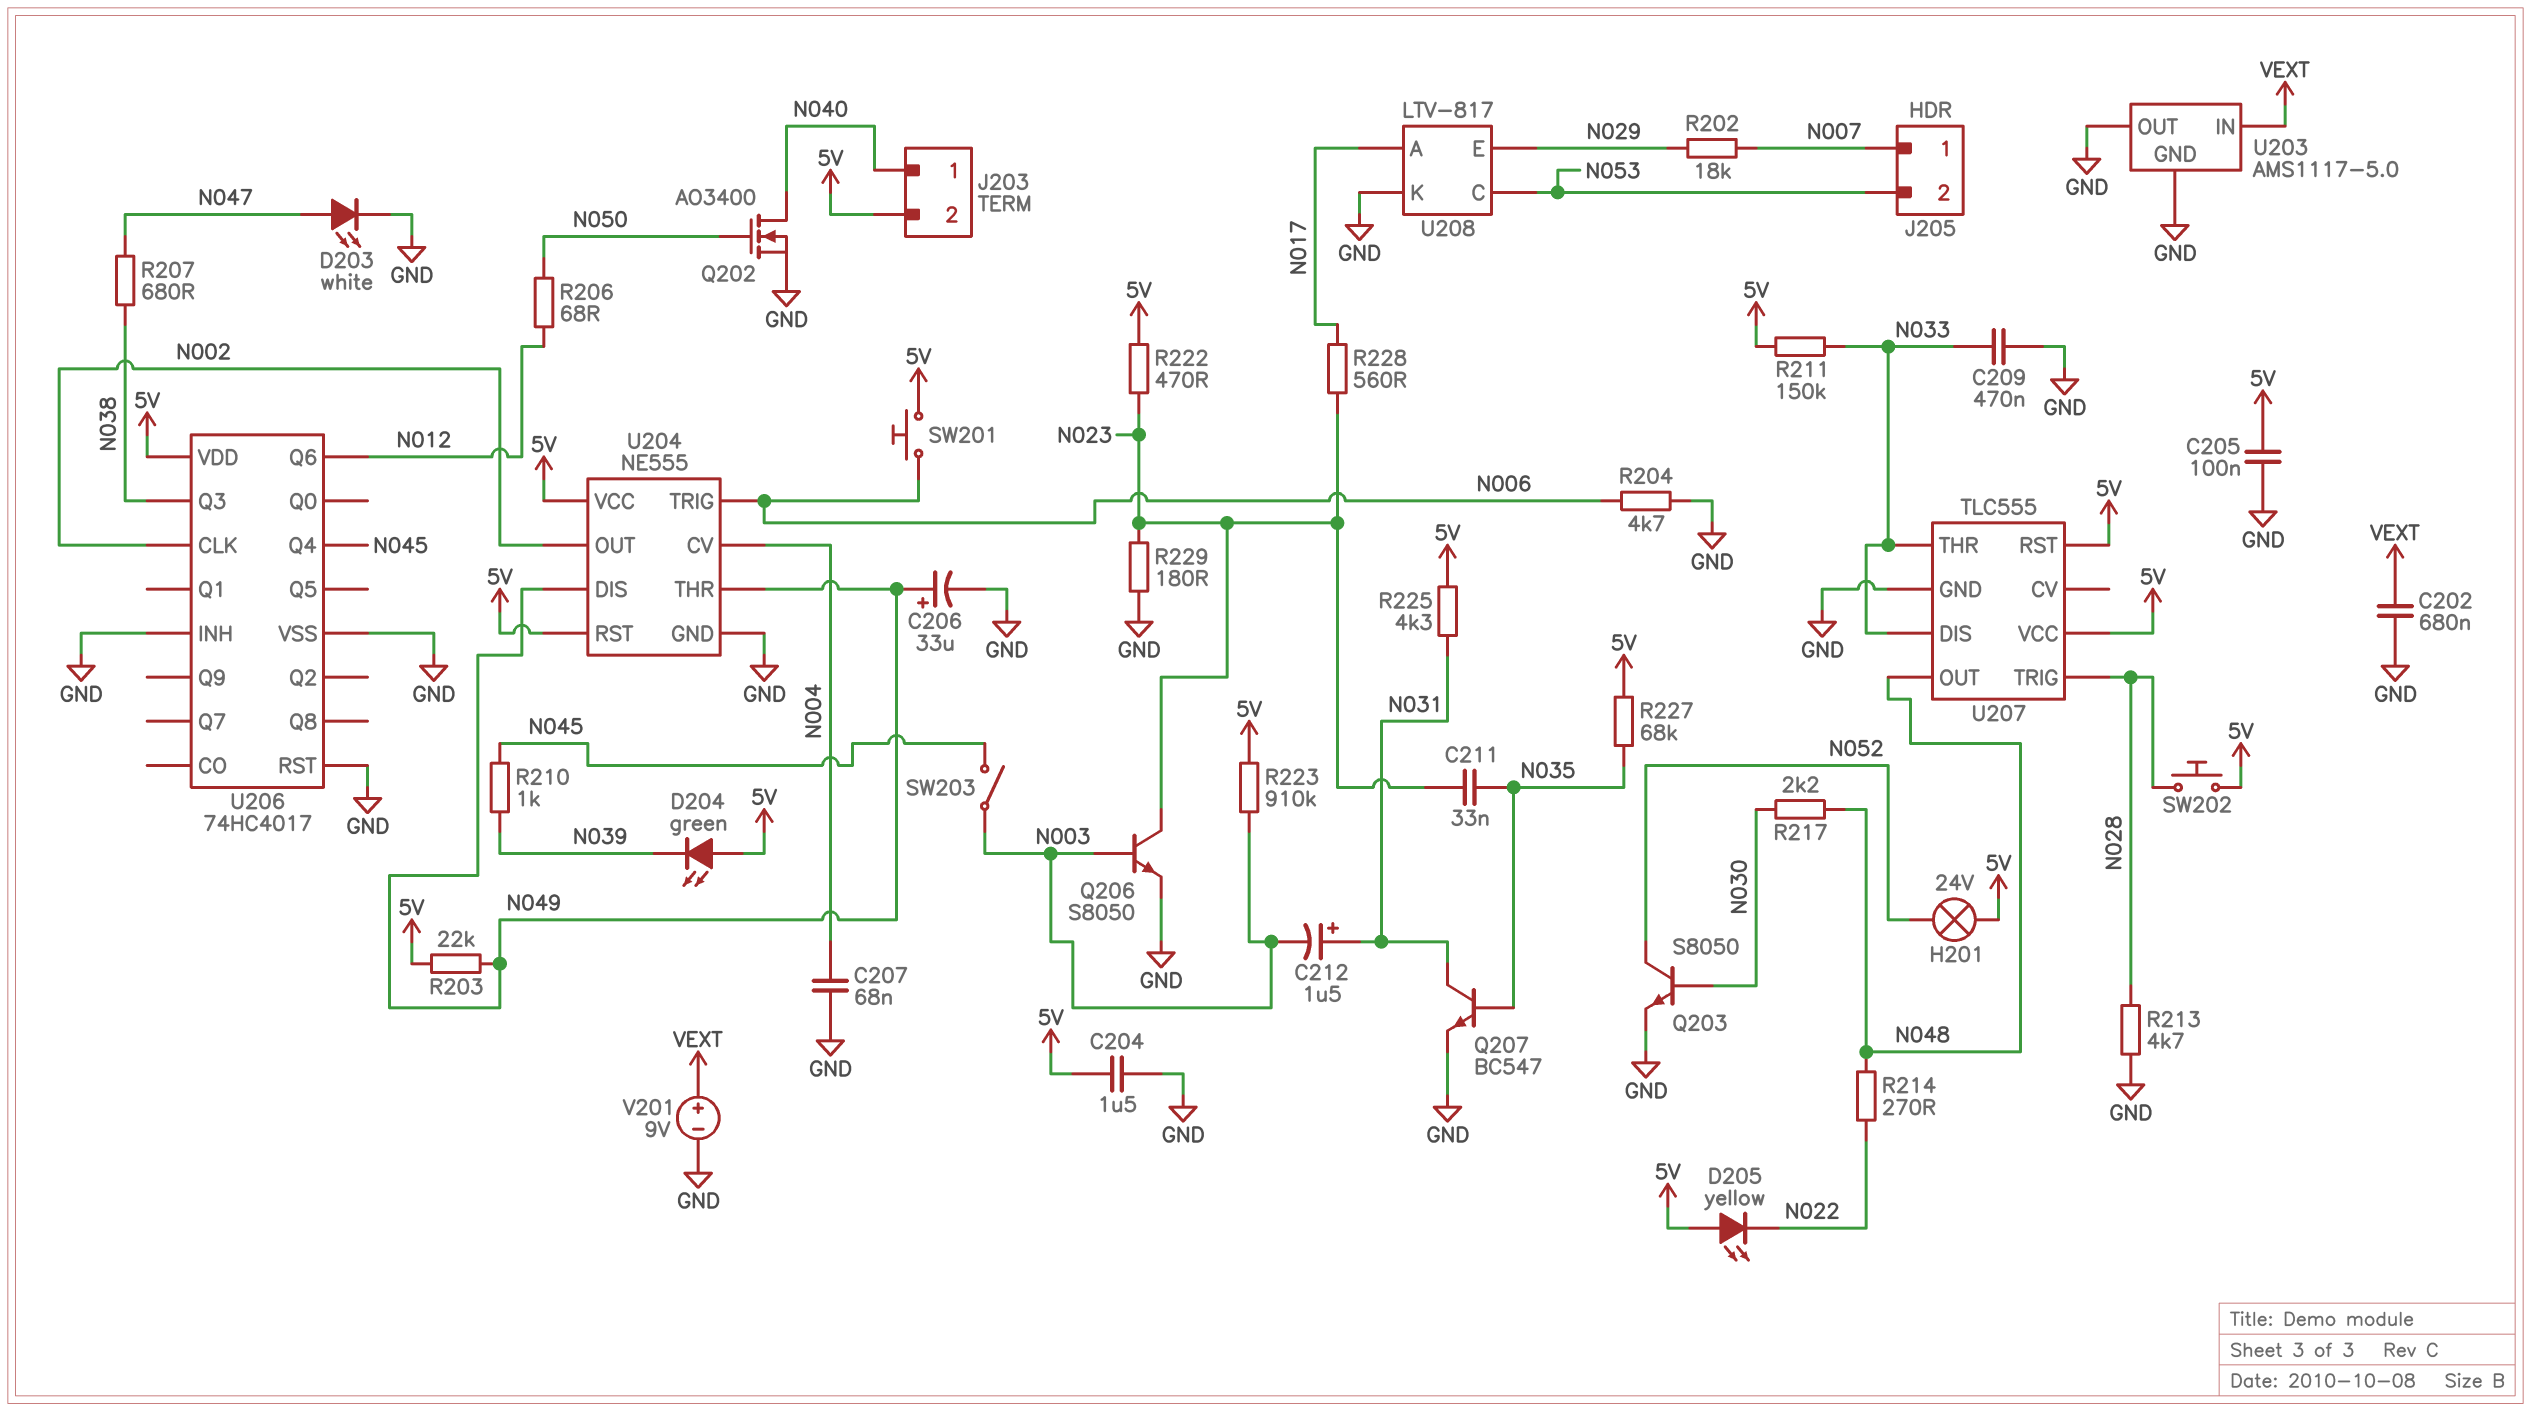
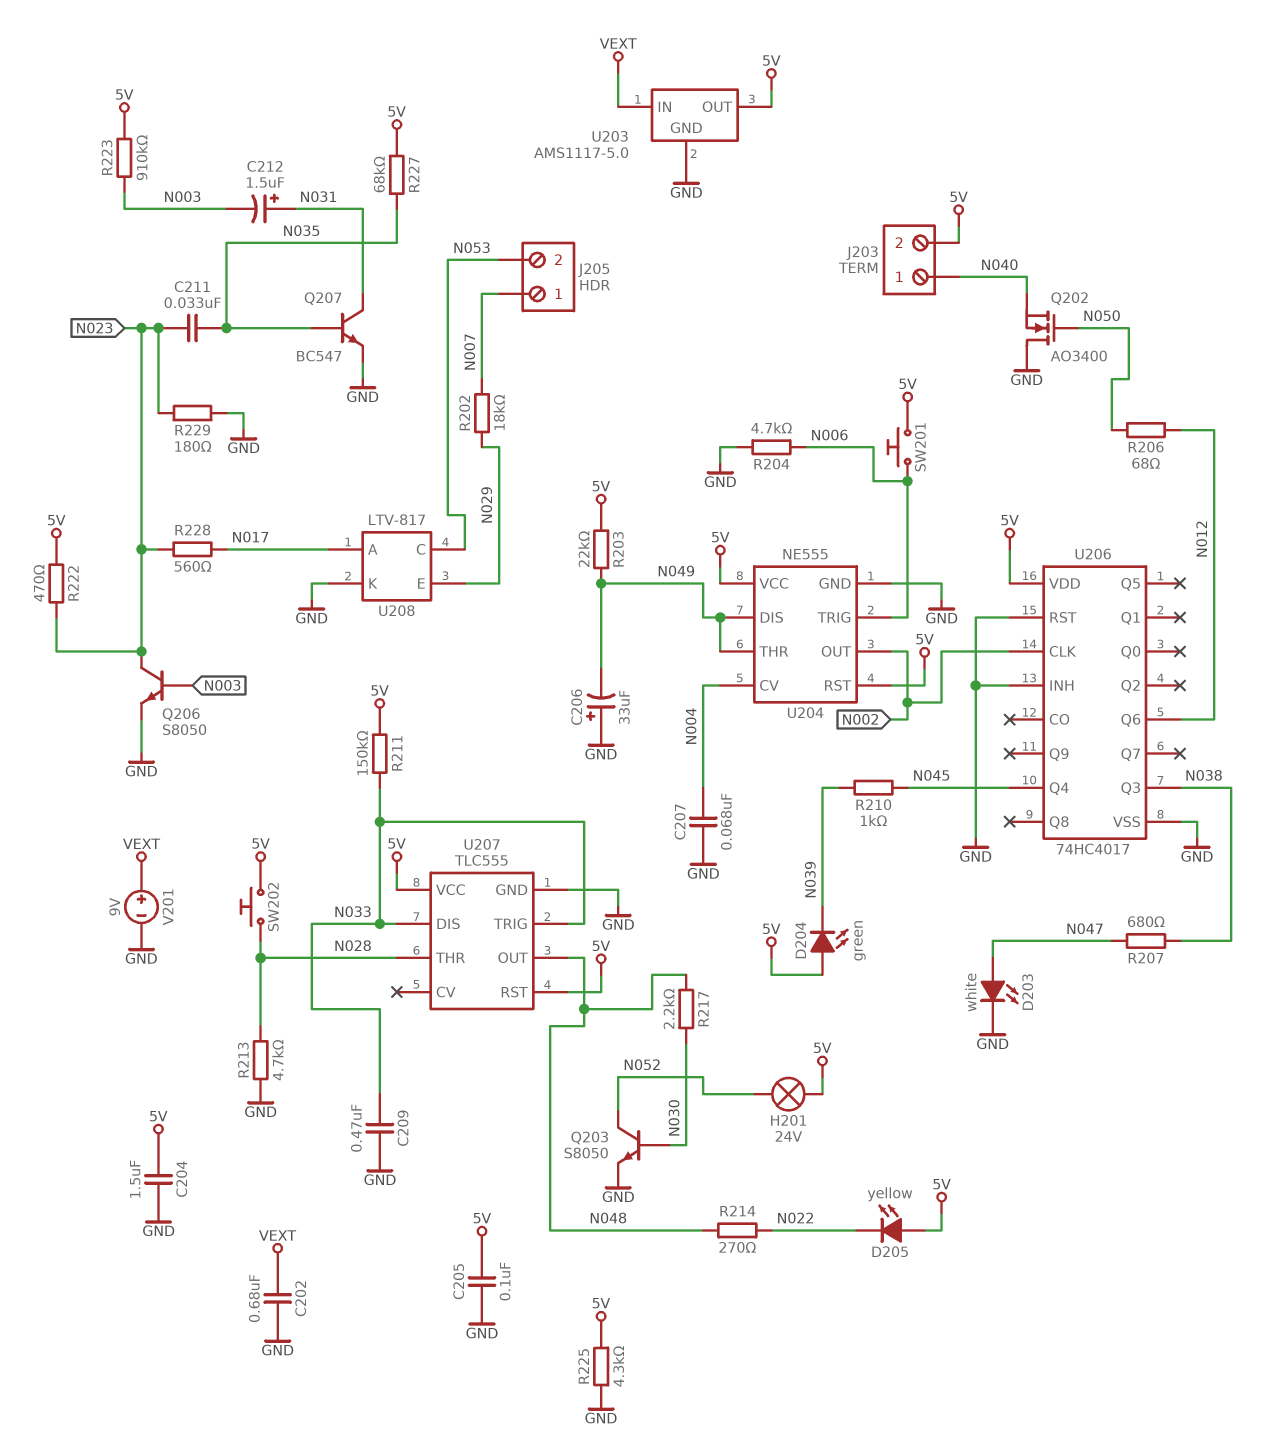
C206: 33uF (plus N049, minus GND) -> 33uF (plus GND, minus N049)
Q202: NMOS AO3400 (G N050, D N040, S GND) -> NMOS AO3400 (G N050, D GND, S N040)
R225: 4.3k (5V, N031) -> 4.3k (5V, GND)
SW203: switch (N003, N045) -> none
U203 pin OUT: GND -> 5V
U207 pin THR: N033 -> N028
U207 pin TRIG: N028 -> N033

